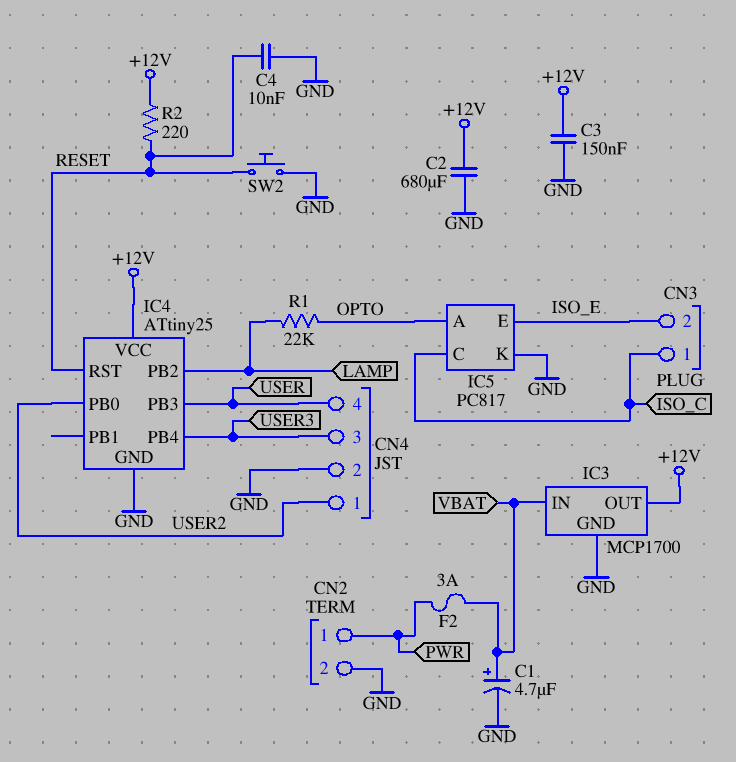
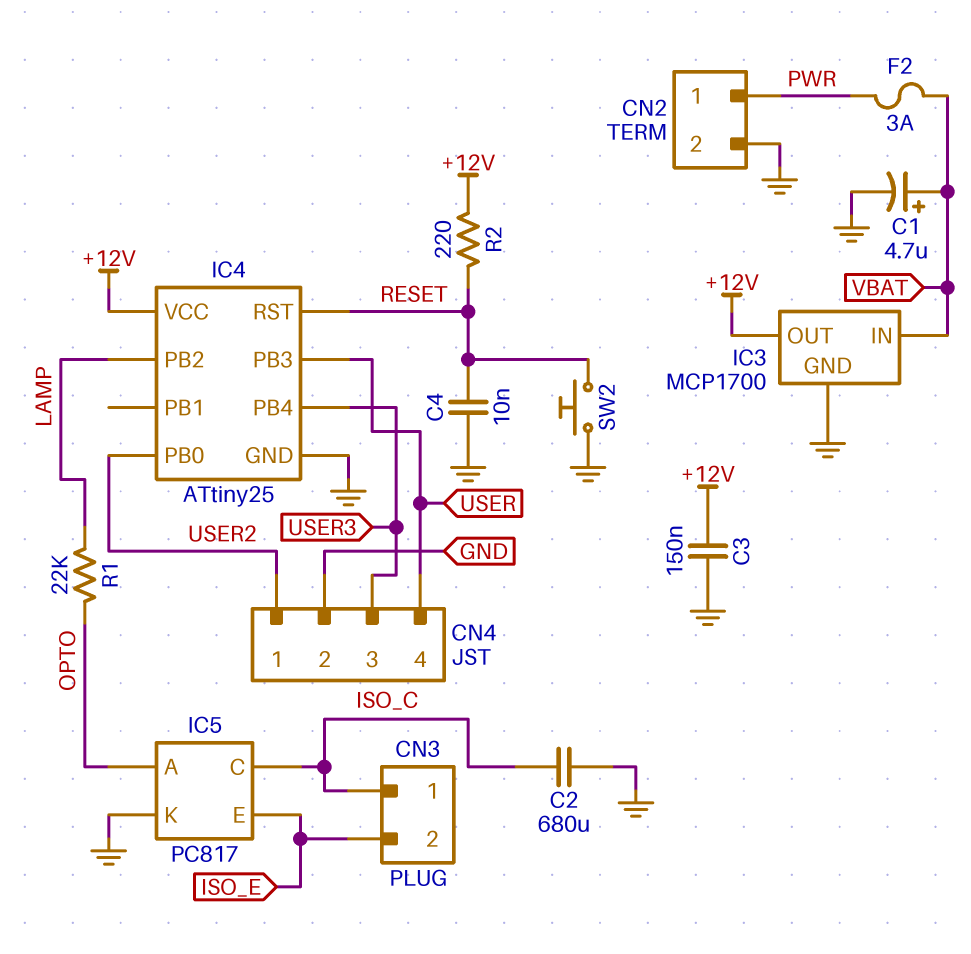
C2: 680uF (+12V, GND) -> 680uF (GND, ISO_C)

